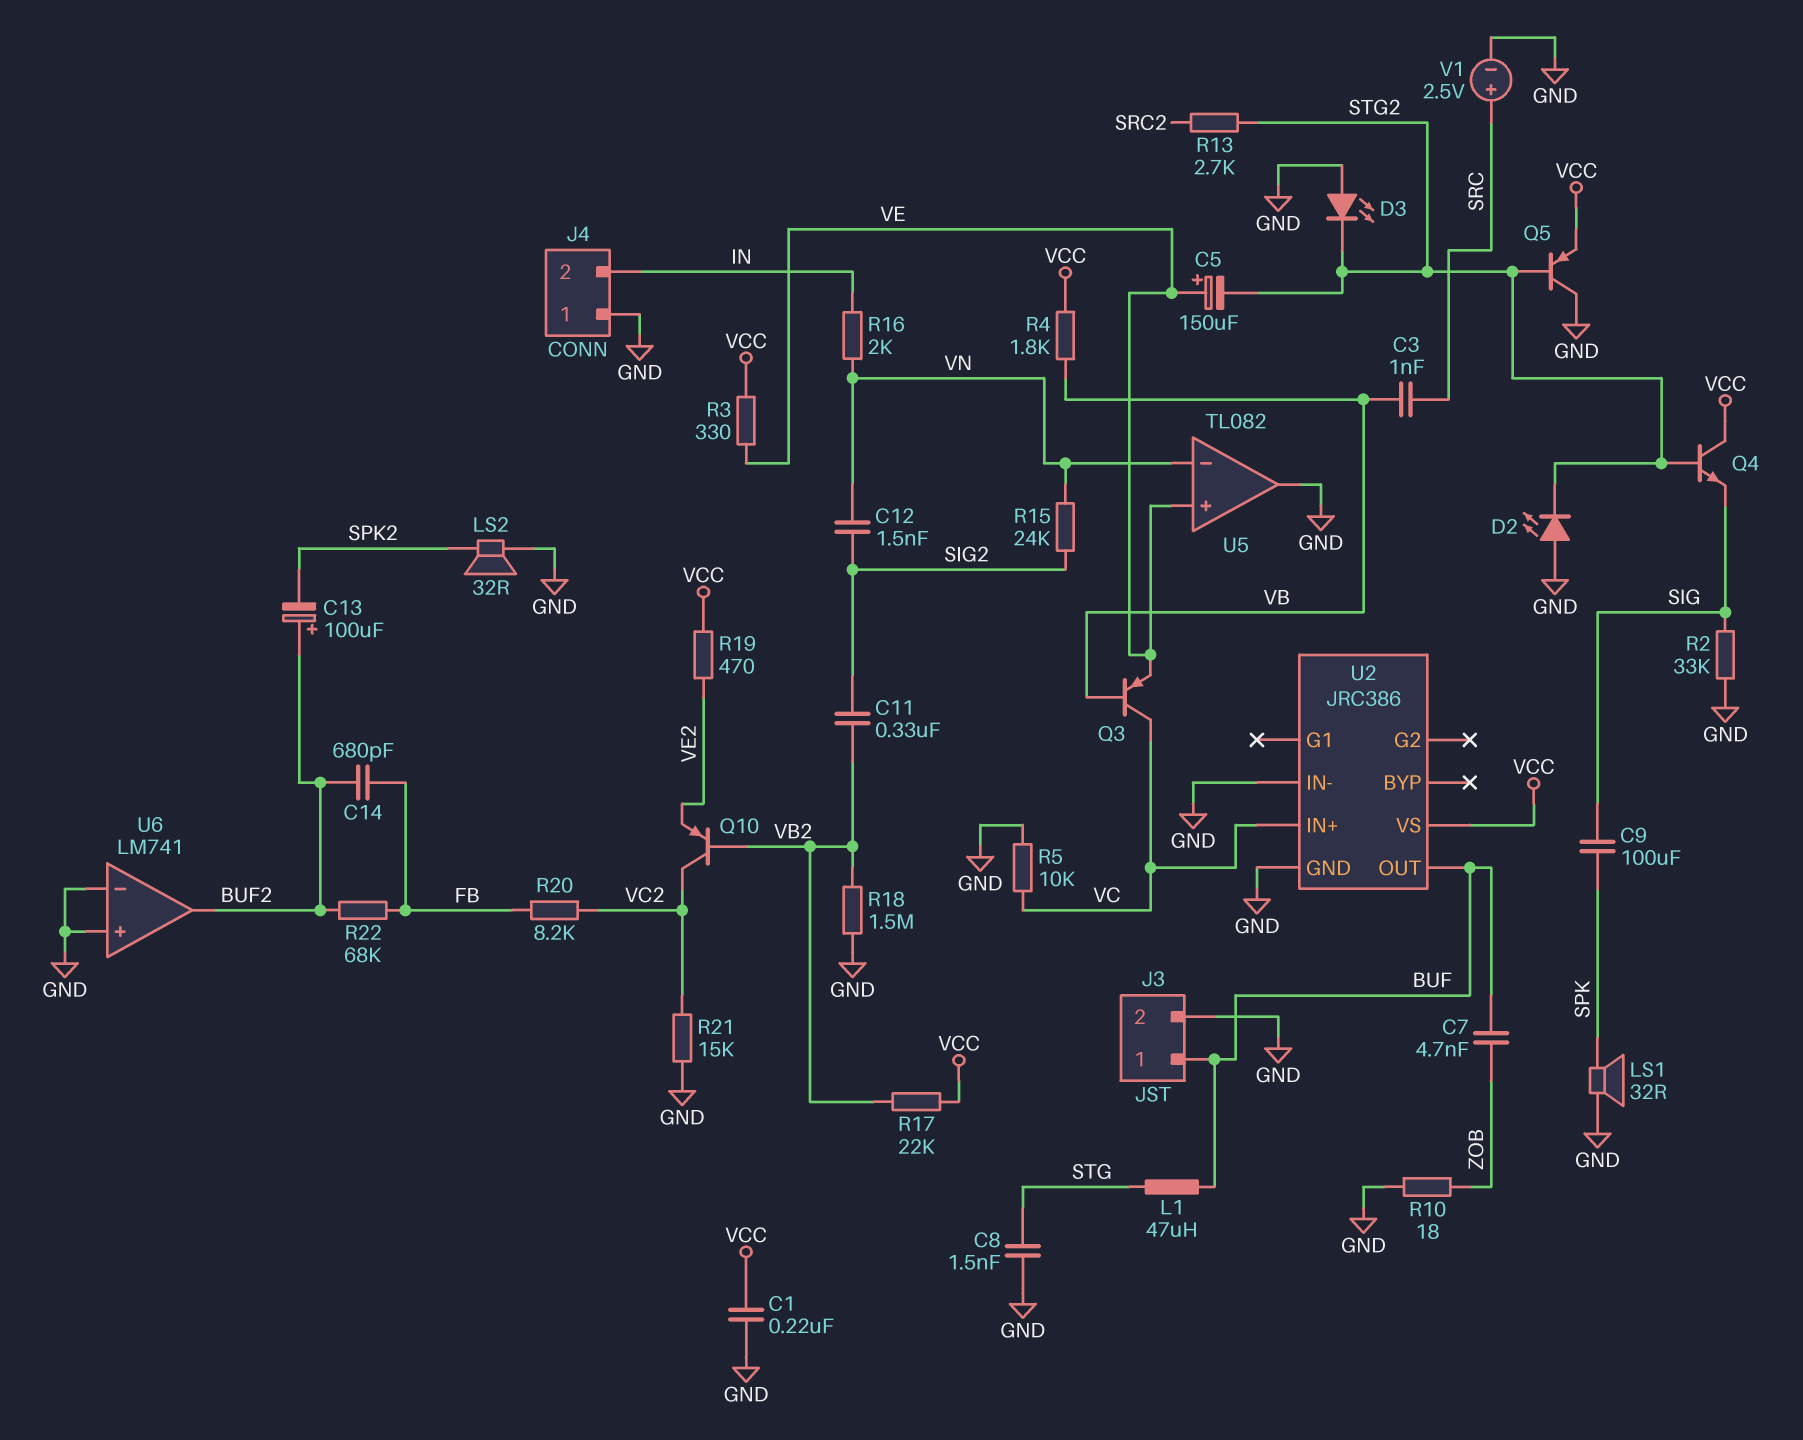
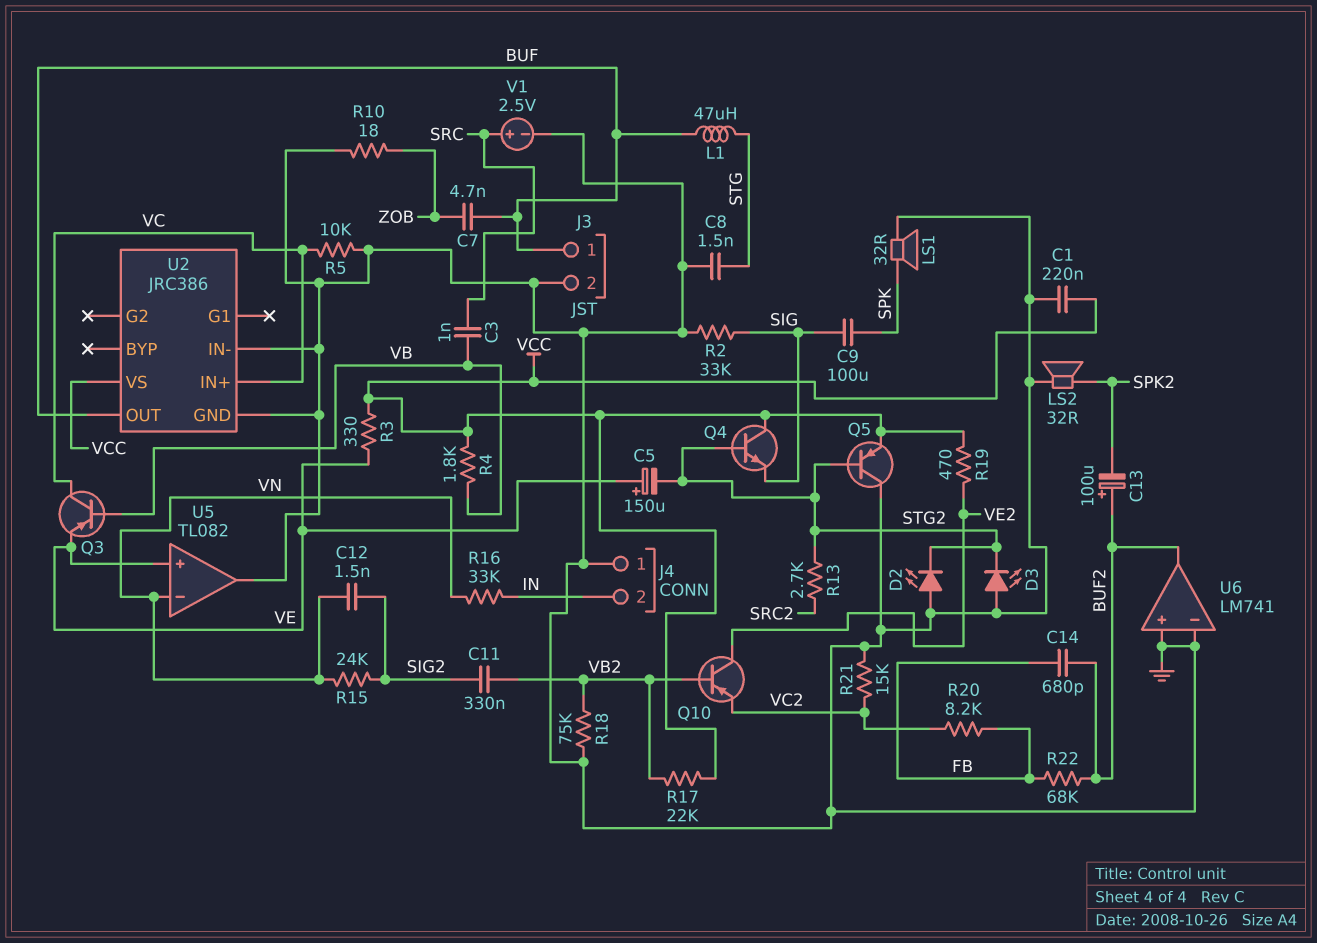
Q10: PNP (B VB2, C VC2, E VE2) -> PNP (B VB2, C VE2, E VC2)
R16: 2k (IN, VN) -> 33k (IN, VN)
R18: 1.5M (GND, VB2) -> 75k (GND, VB2)

